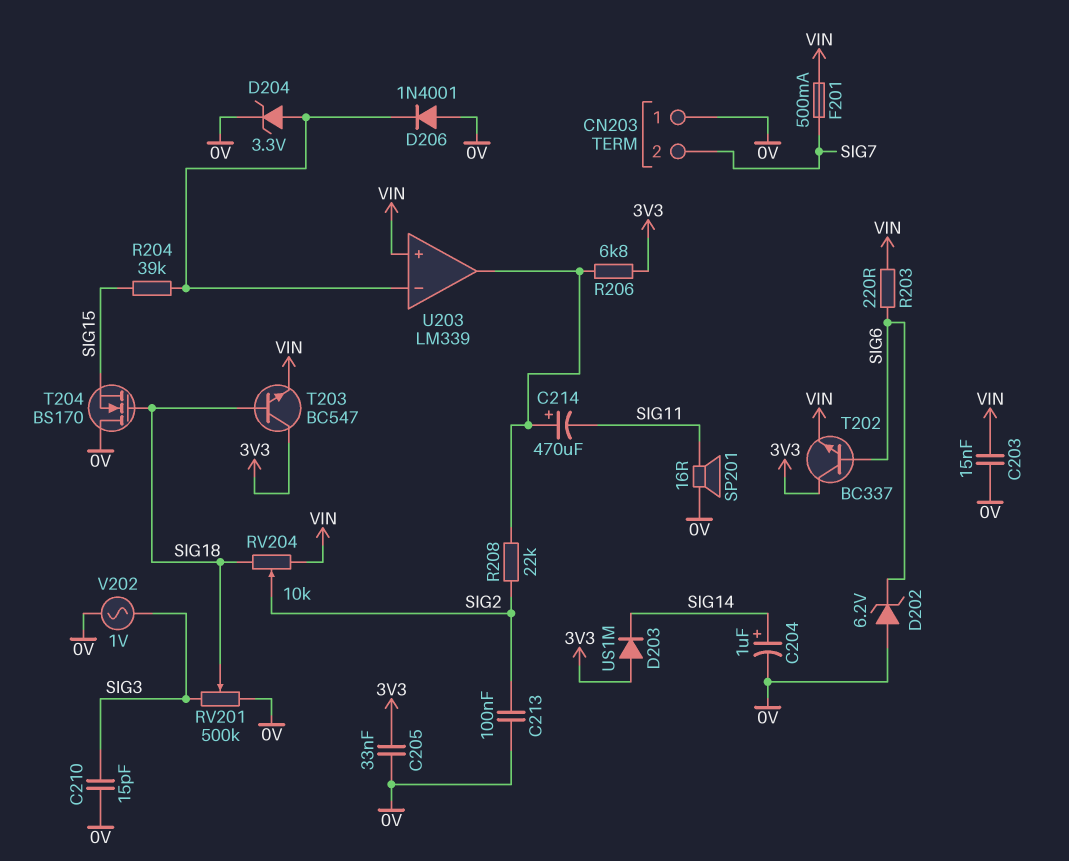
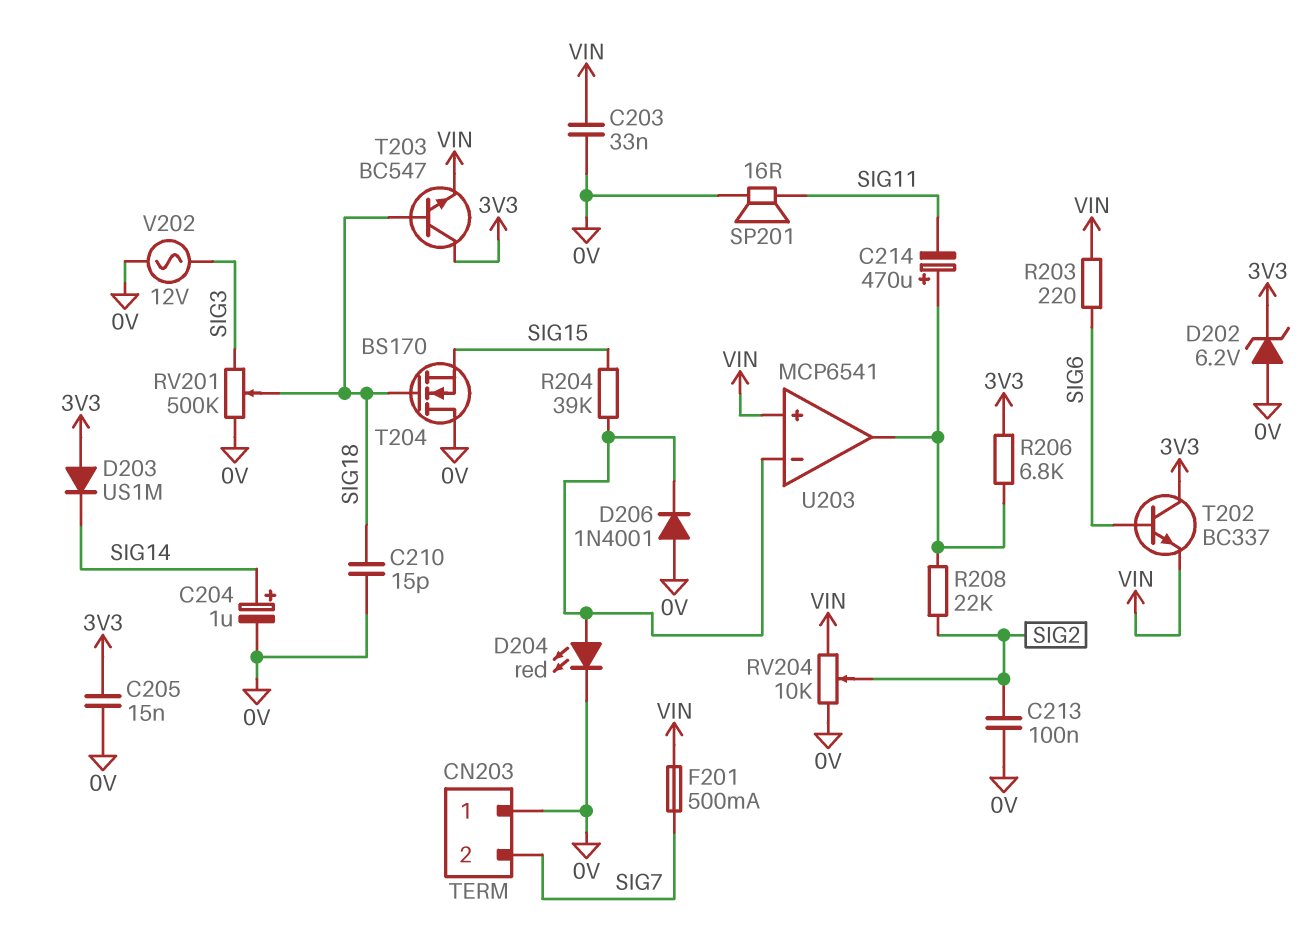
C203: 15nF (0V, VIN) -> 33nF (0V, VIN)
C205: 33nF (0V, 3V3) -> 15nF (0V, 3V3)
C210: 15pF (0V, SIG3) -> 15pF (0V, SIG18)
D202: zener 6.2V (A 0V, K SIG6) -> zener 6.2V (A 0V, K 3V3)
D204: zener 3.3V (A U203/in-, K 0V) -> LED red (A U203/in-, K 0V)
RV204: 10k (SIG18, VIN, wiper SIG2) -> 10k (0V, VIN, wiper SIG2)
U203: LM339 -> MCP6541
V202: AC 1V (0V, SIG3) -> AC 12V (0V, SIG3)

